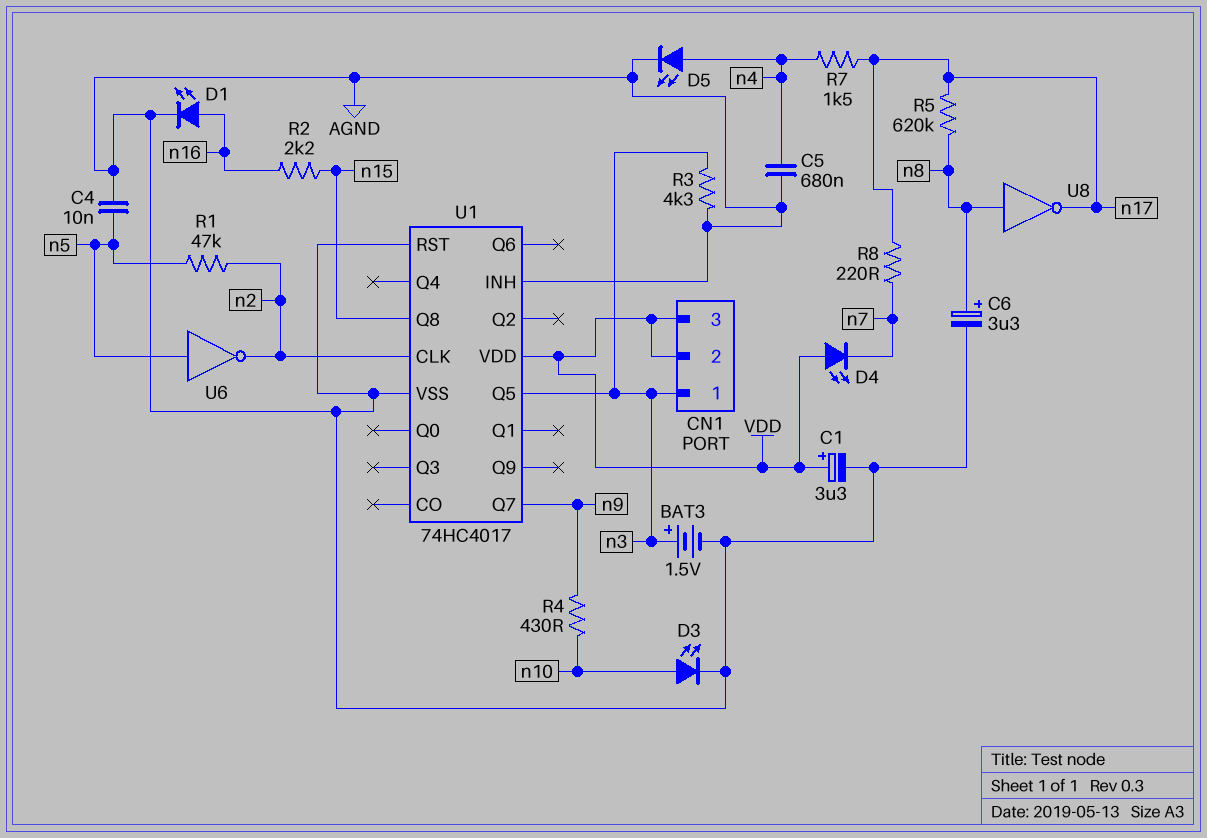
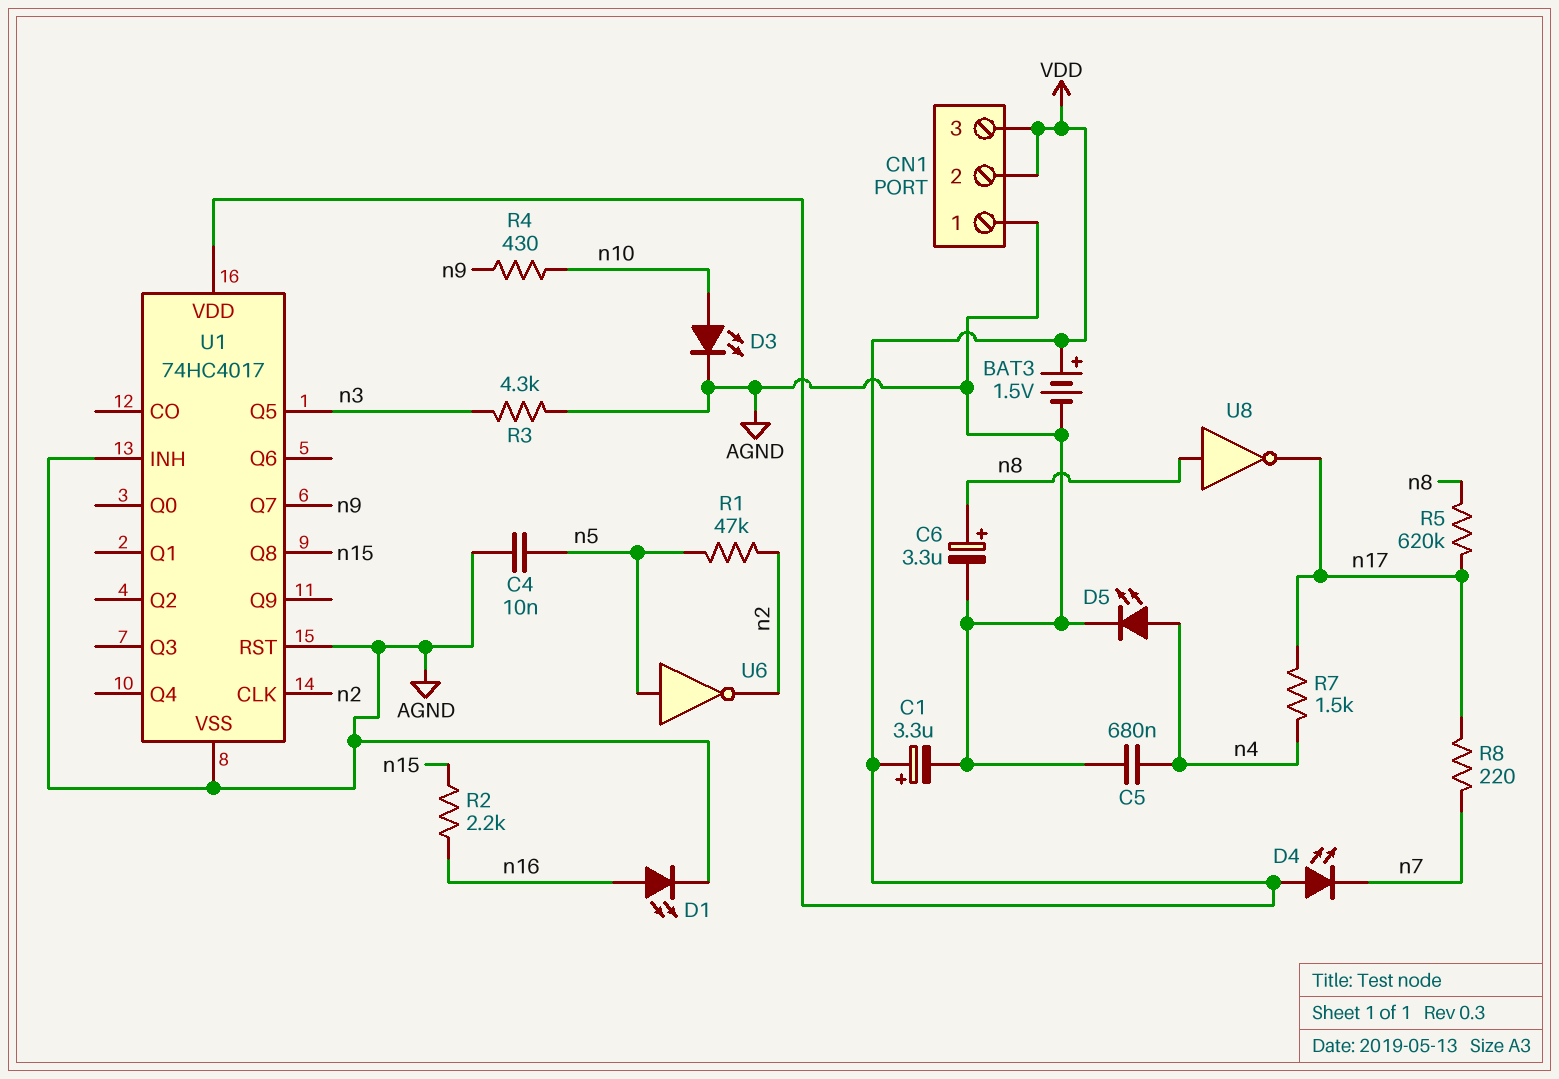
BAT3: 1.5V (plus n3, minus AGND) -> 1.5V (plus VDD, minus AGND)
CN1 pin 1: n3 -> AGND

